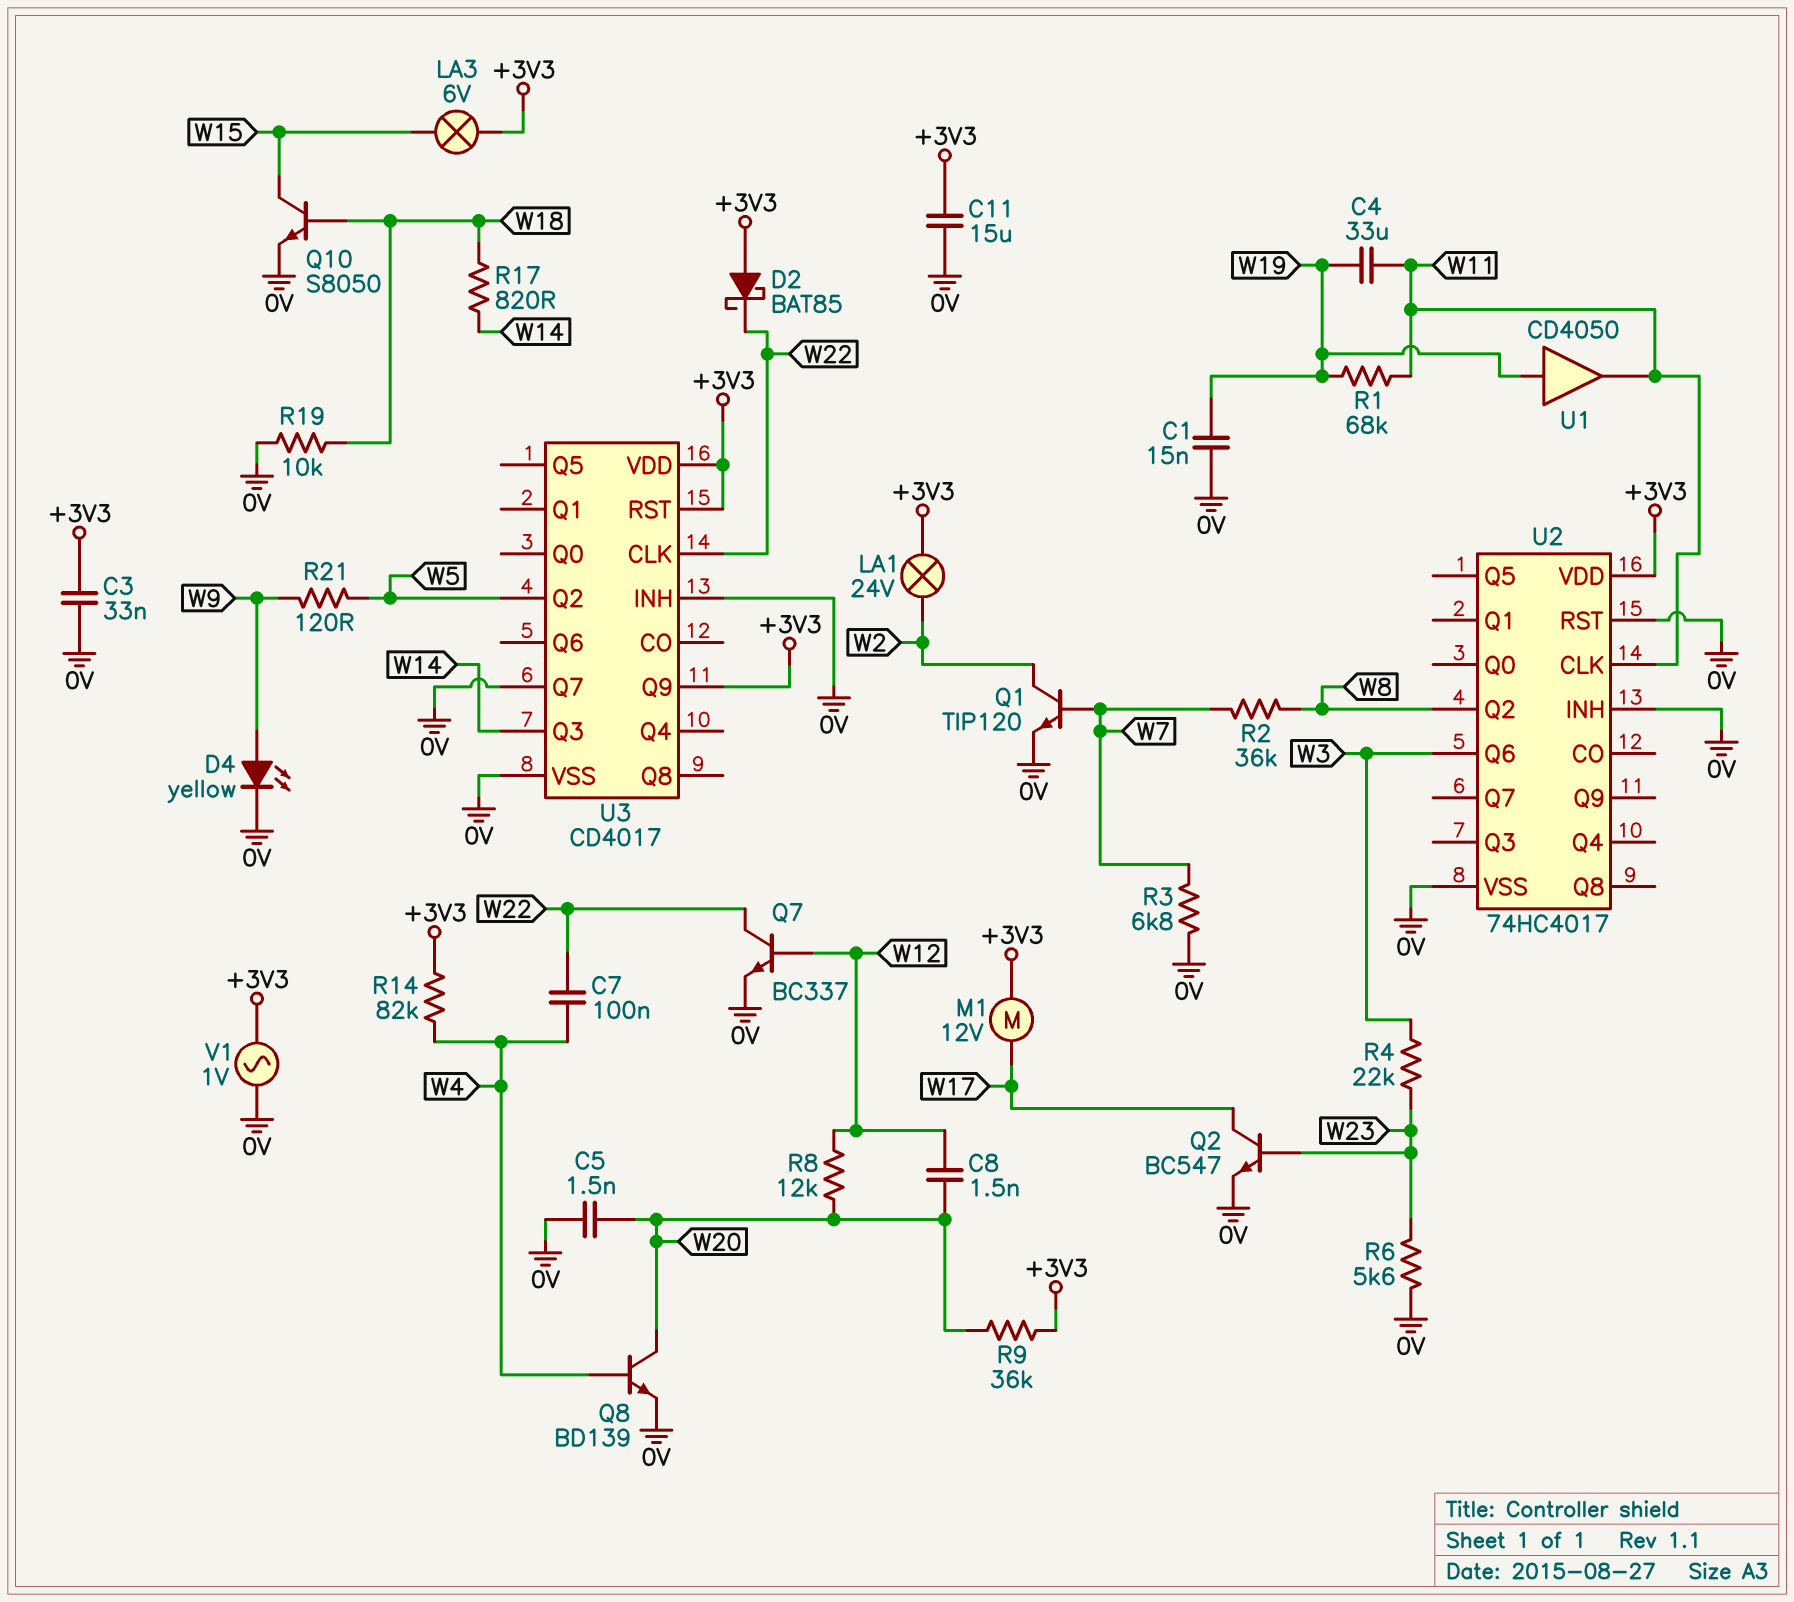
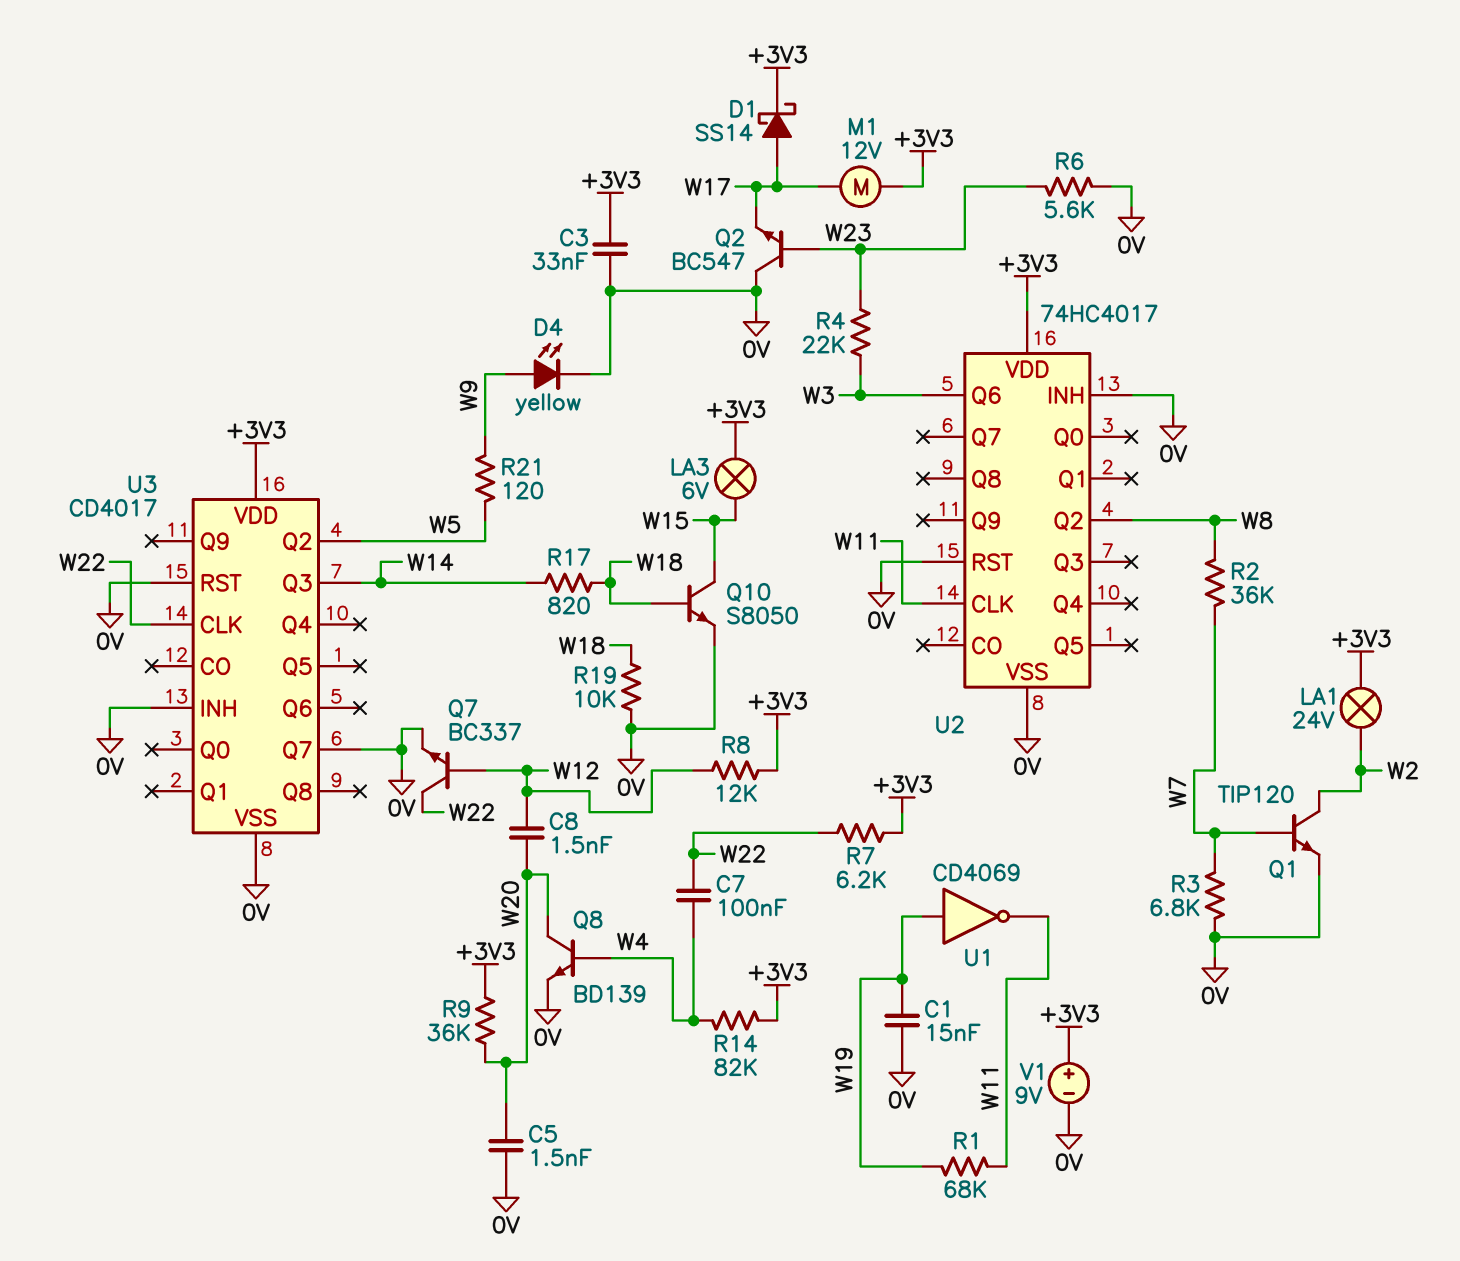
C4: 33uF (W11, W19) -> none
C11: 15uF (+3V3, 0V) -> none
D1: none -> schottky SS14 (A W17, K +3V3)
D2: schottky BAT85 (A +3V3, K W22) -> none
Q2: NPN BC547 (B W23, C W17, E 0V) -> NPN BC547 (B W23, C 0V, E W17)
R7: none -> 6.2k (+3V3, W22)
R8: 12k (W12, W20) -> 12k (+3V3, W12)
U1: buffer CD4050 (in W19, out W11) -> NOT CD4069 (in W19, out W11)
U3 pin Q9: +3V3 -> none
U3 pin RST: +3V3 -> 0V
V1: AC 1V (+3V3, 0V) -> 9V (plus +3V3, minus 0V)

